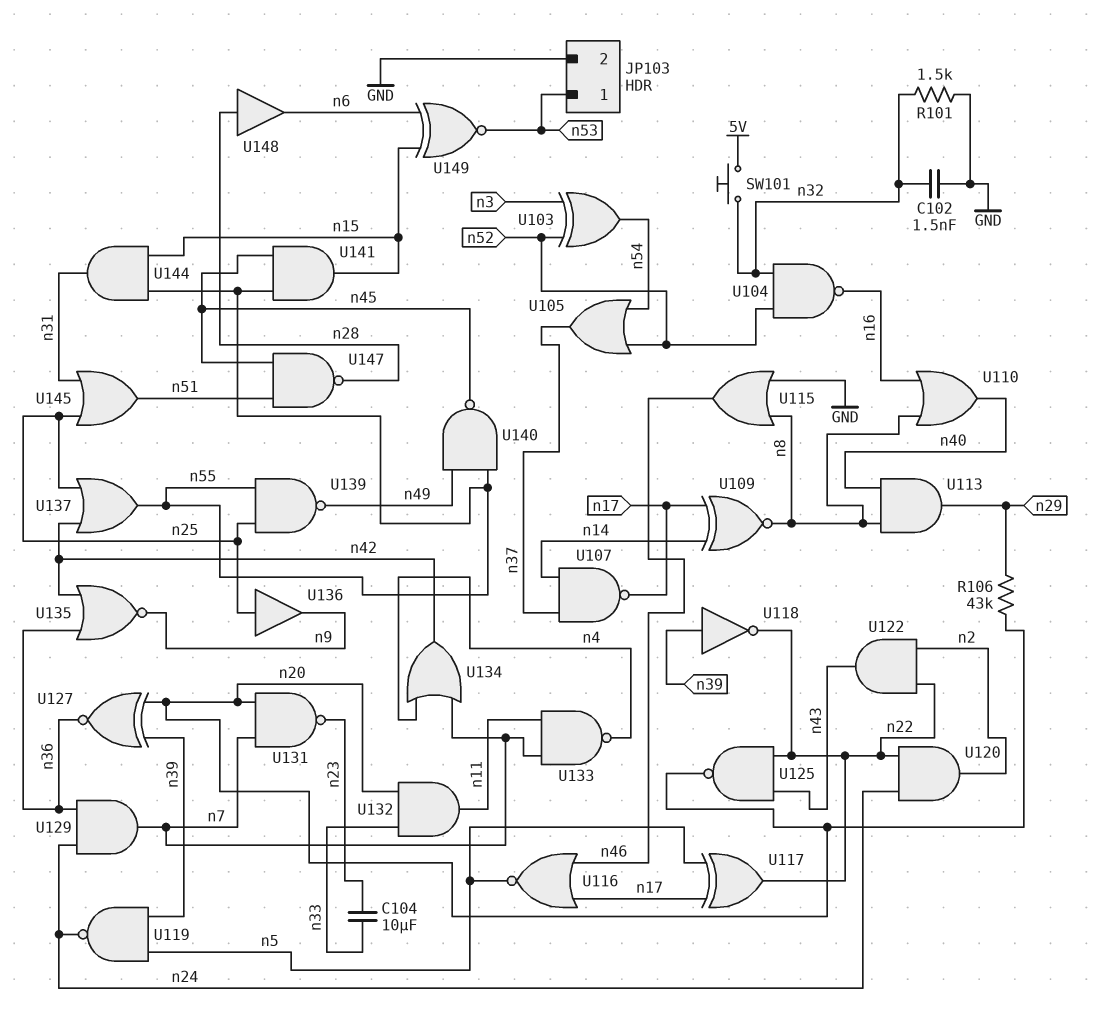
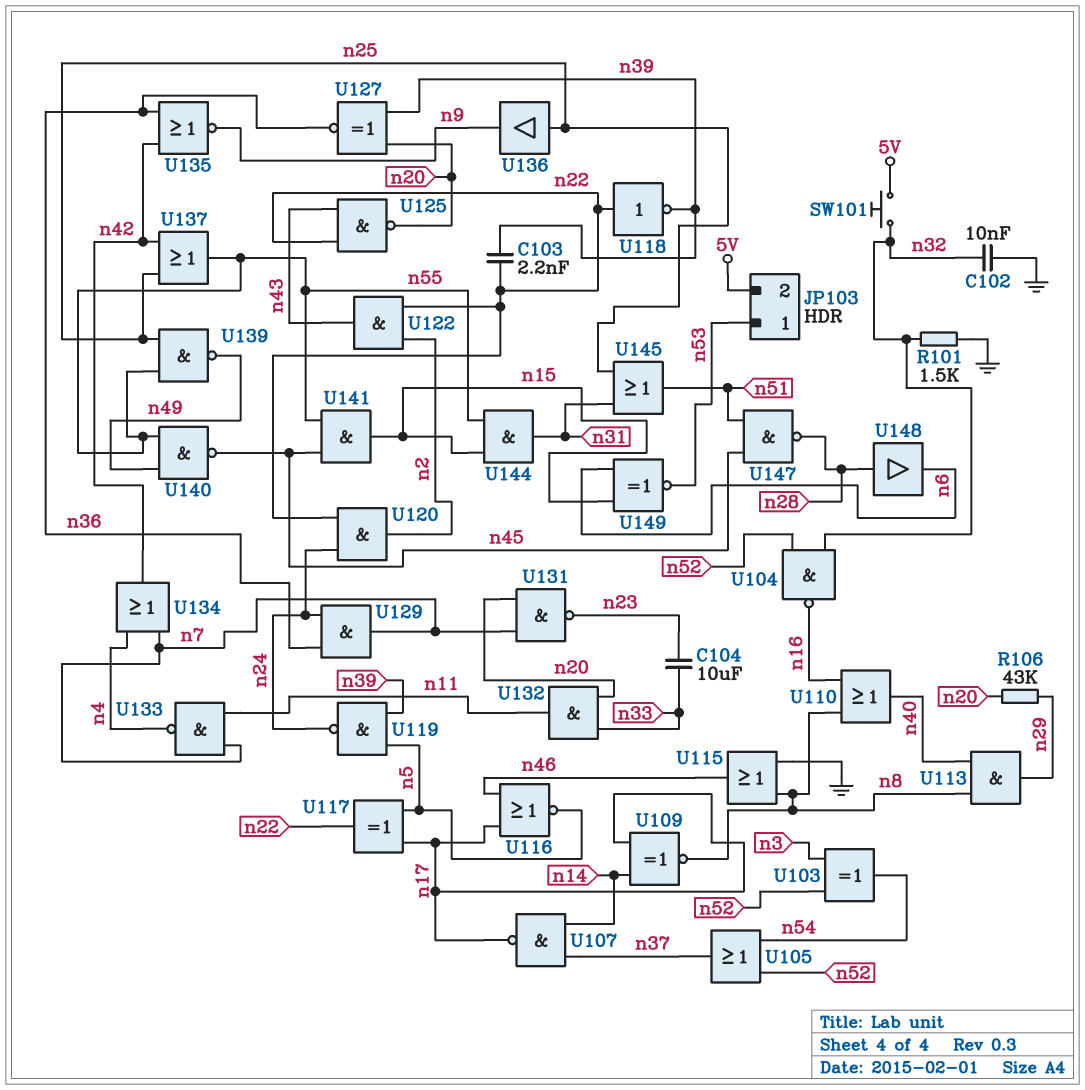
C102: 1.5nF (GND, n32) -> 10nF (GND, n32)
C103: none -> 2.2nF (n22, n39)
JP103 pin 2: GND -> 5V
U118: NOT (in n39, out n22) -> NOT (in n22, out n39)

